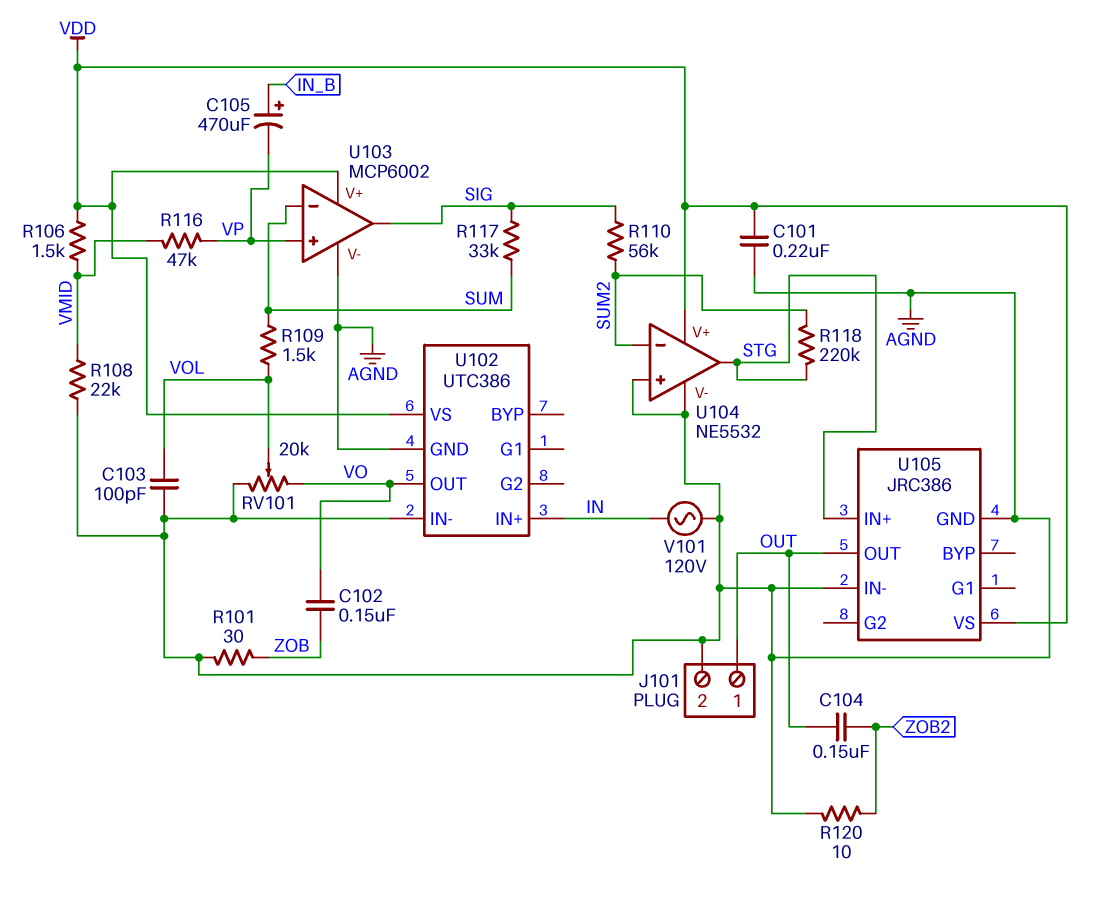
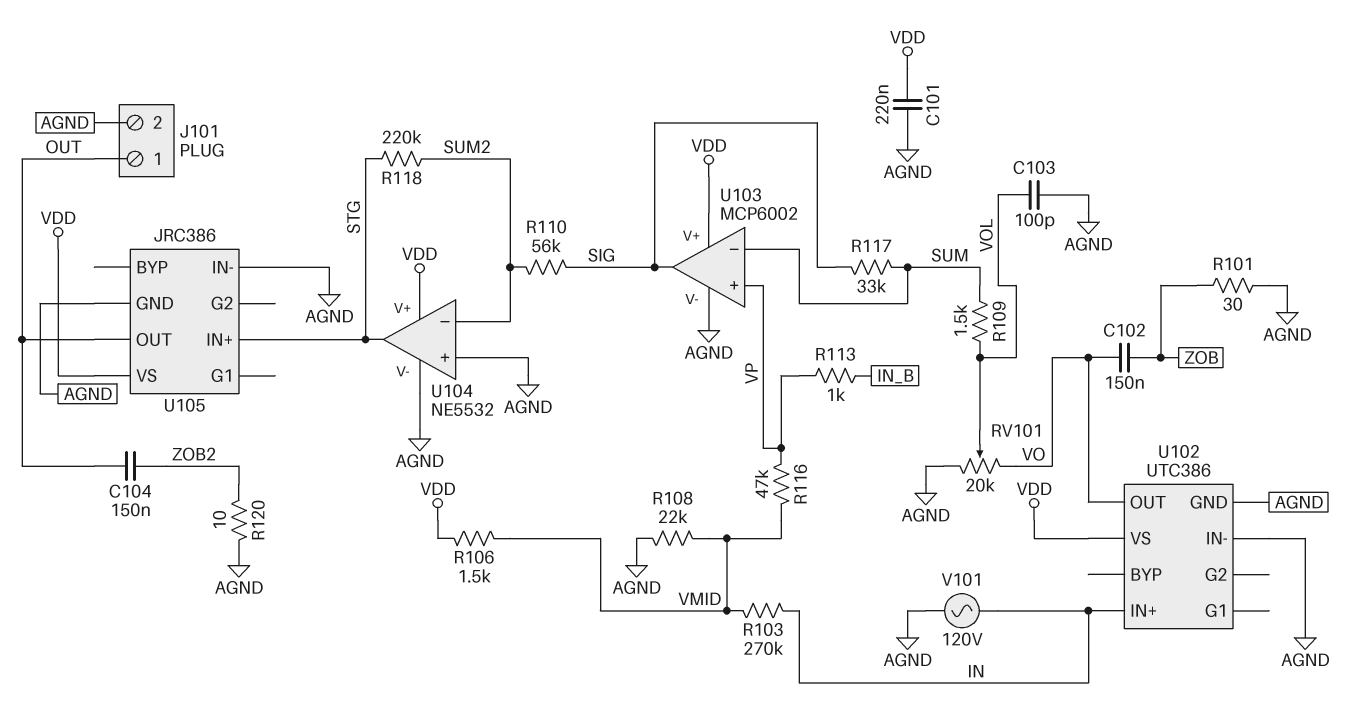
C105: 470uF (plus IN_B, minus VP) -> none
R103: none -> 270k (IN, VMID)
R113: none -> 1k (IN_B, VP)

